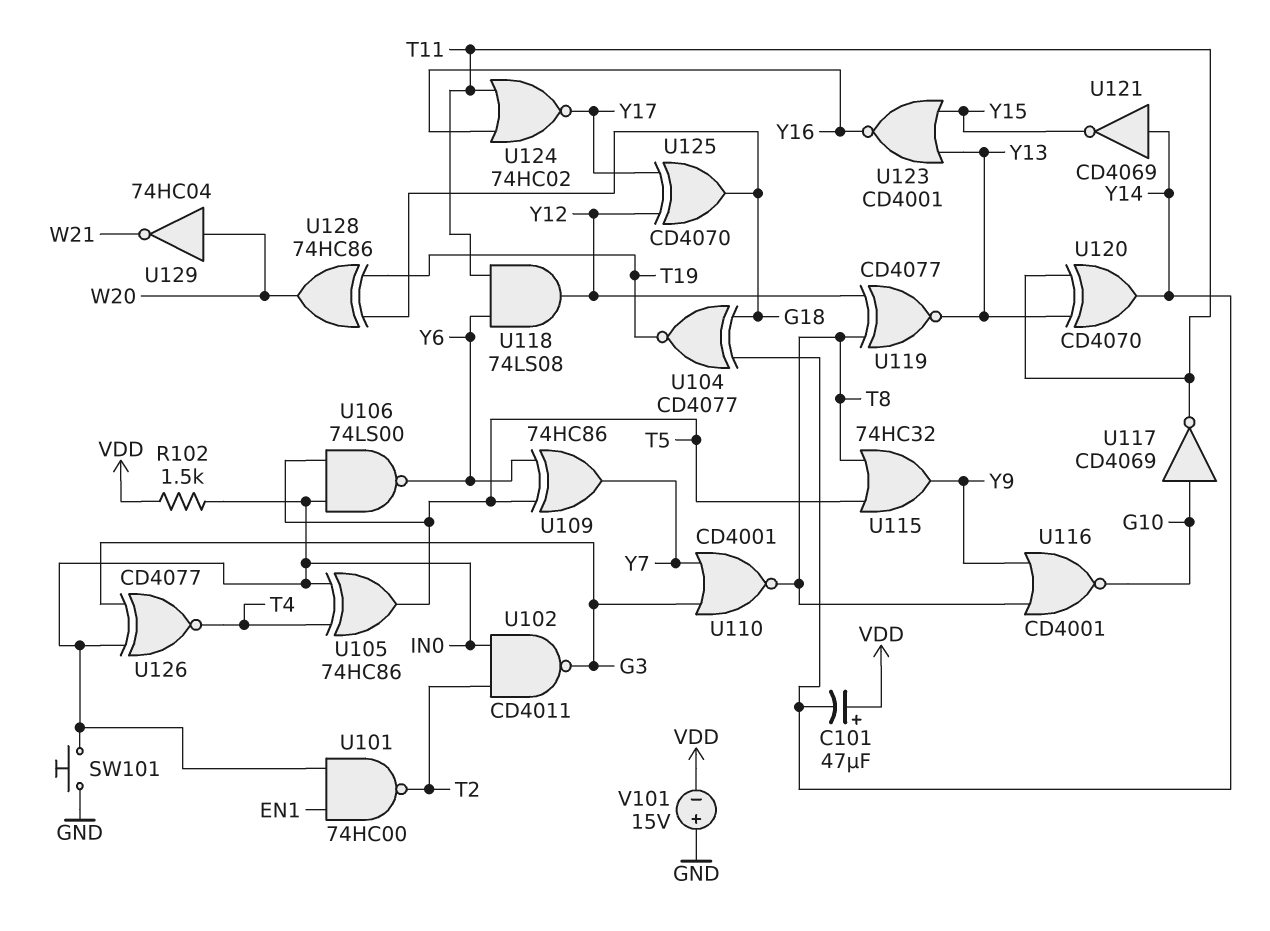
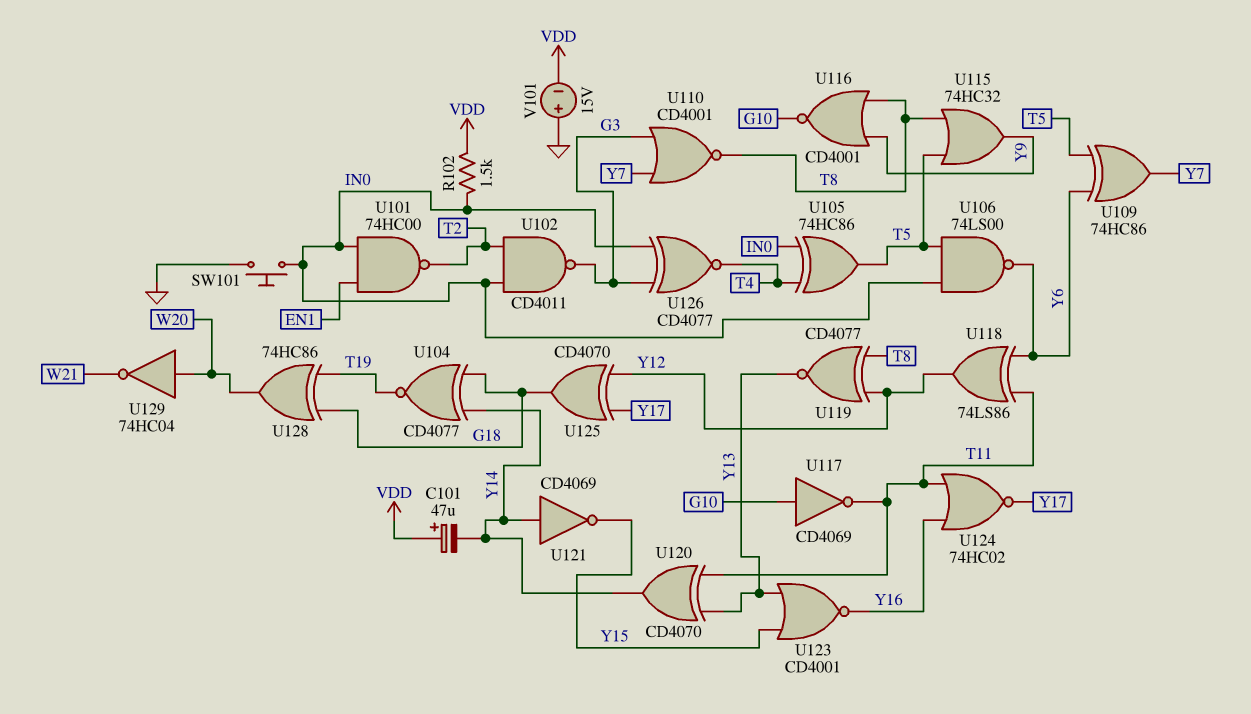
U118: AND 74LS08 (in T11, in Y6, out Y12) -> XOR 74LS86 (in T11, in Y6, out Y12)

